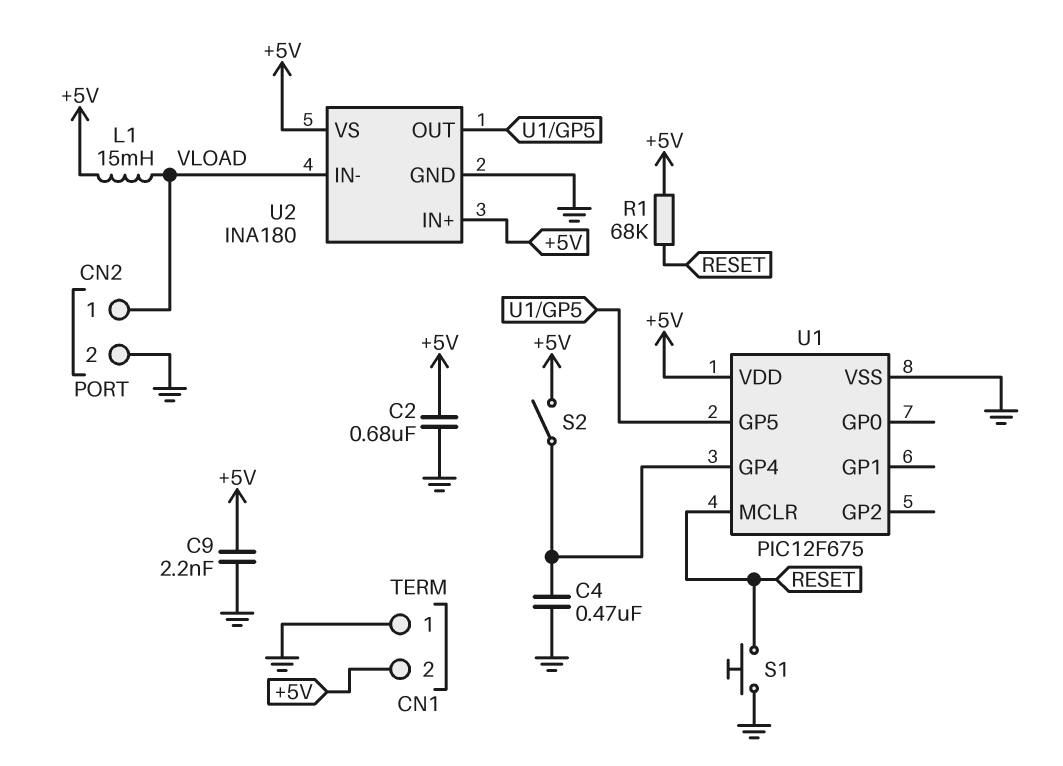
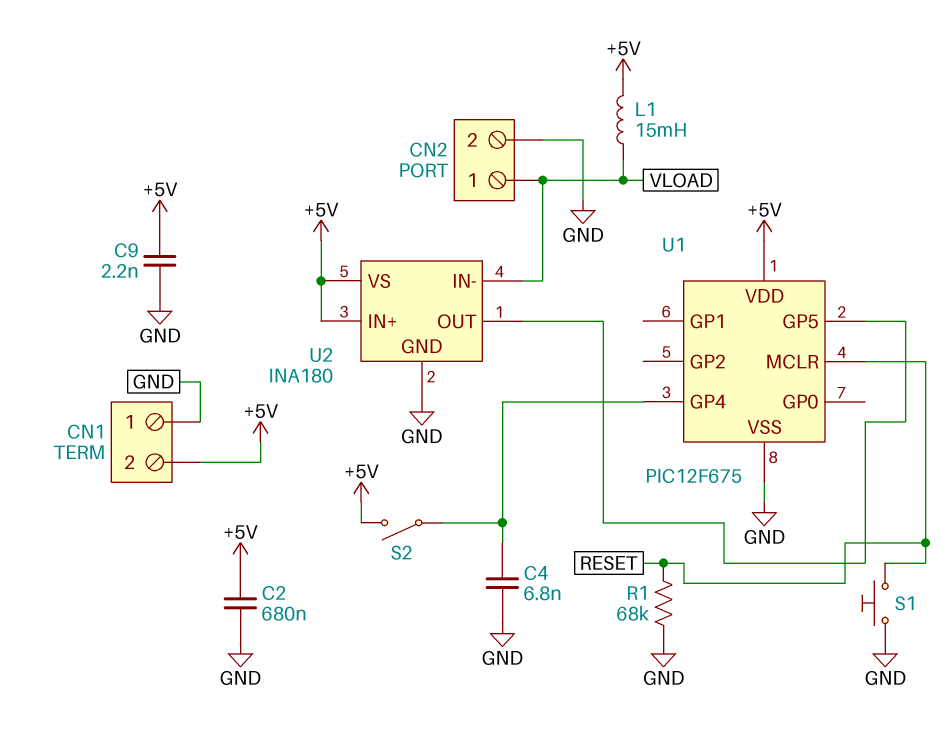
C4: 470nF (GND, U1/GP4) -> 6.8nF (GND, U1/GP4)
R1: 68k (+5V, RESET) -> 68k (GND, RESET)

